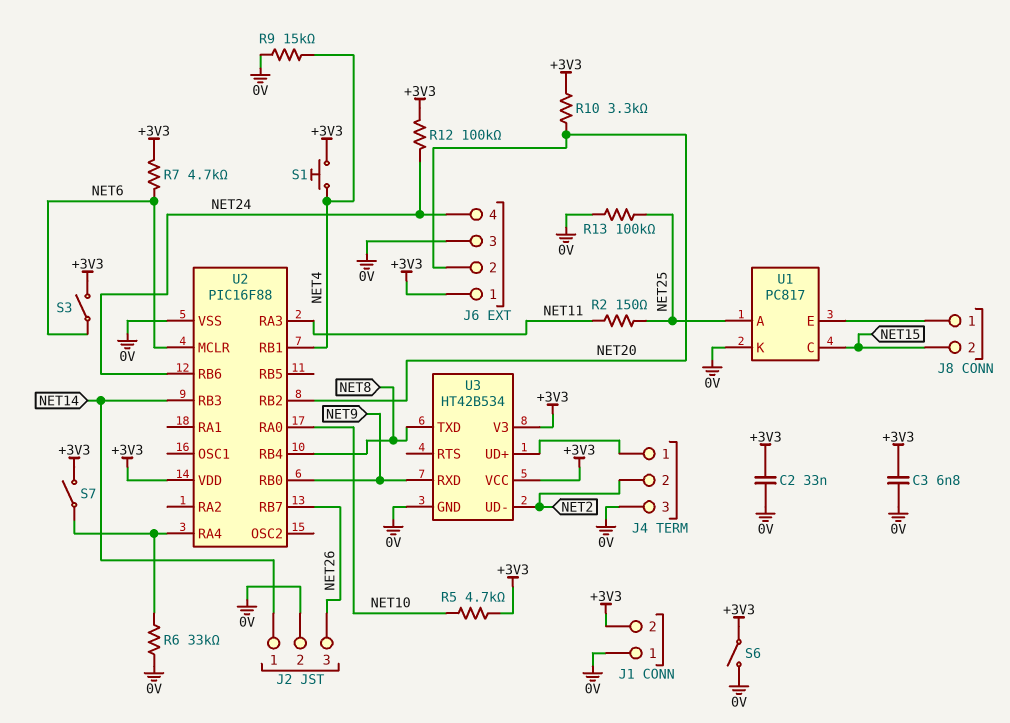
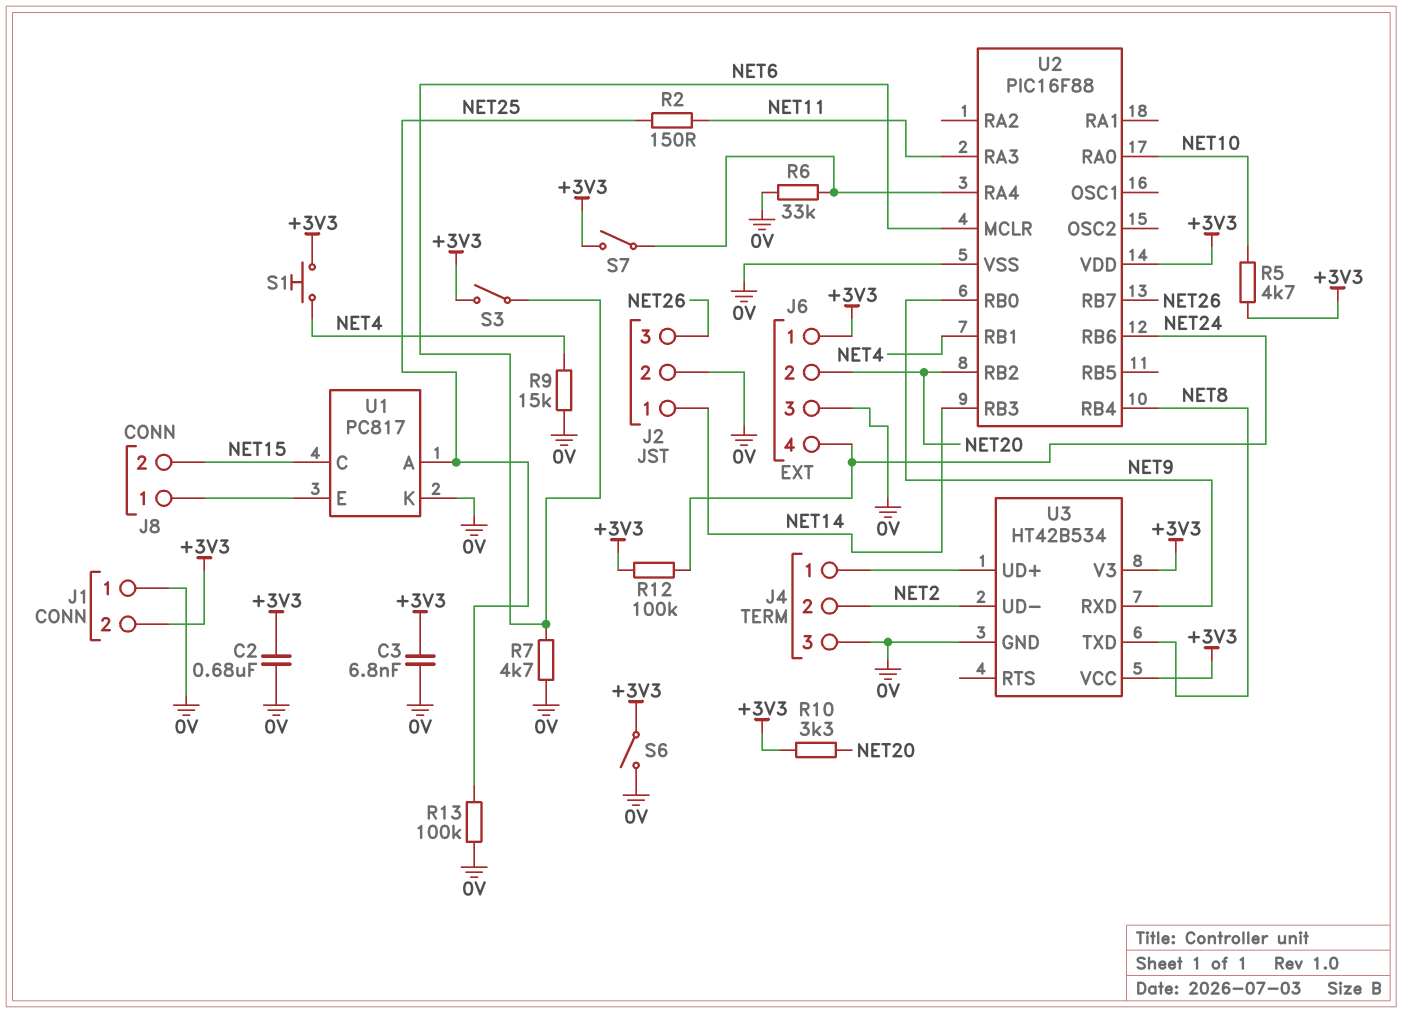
C2: 33nF (+3V3, 0V) -> 680nF (+3V3, 0V)
R7: 4.7k (+3V3, NET6) -> 4.7k (0V, NET6)

